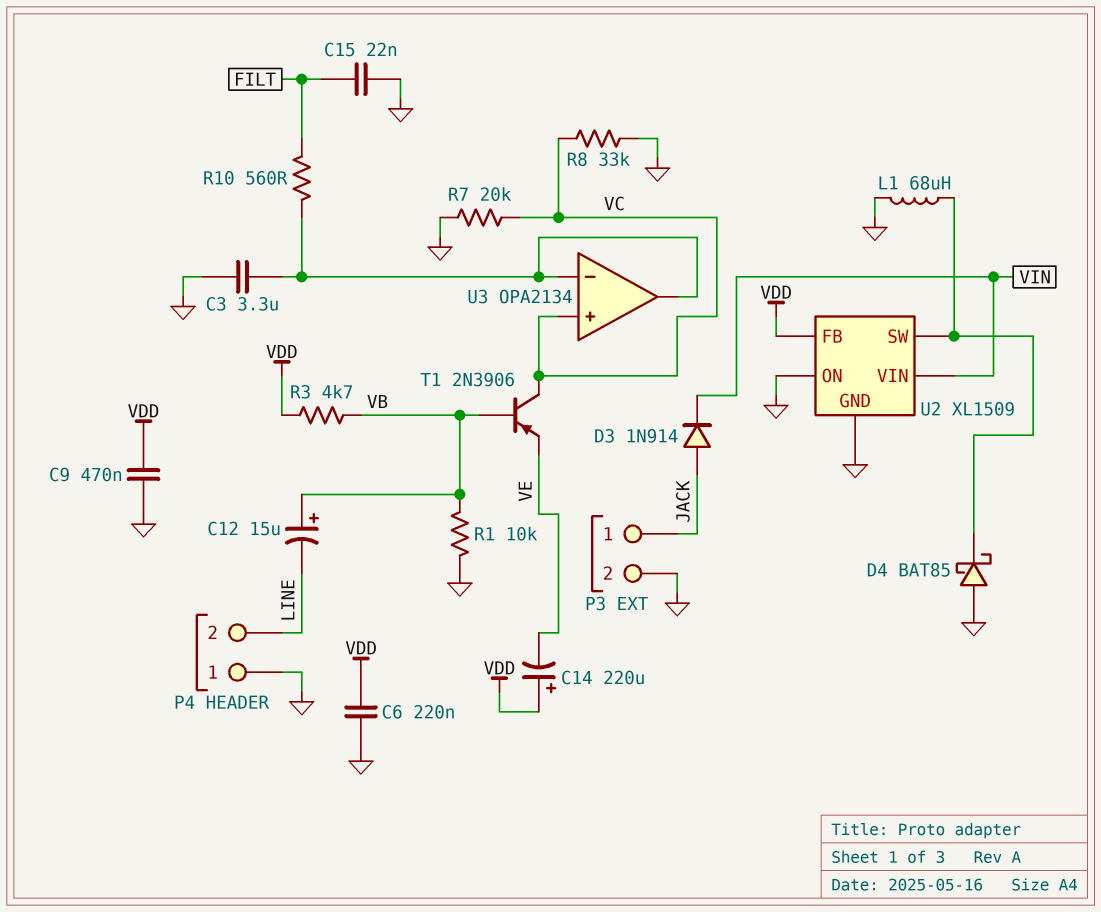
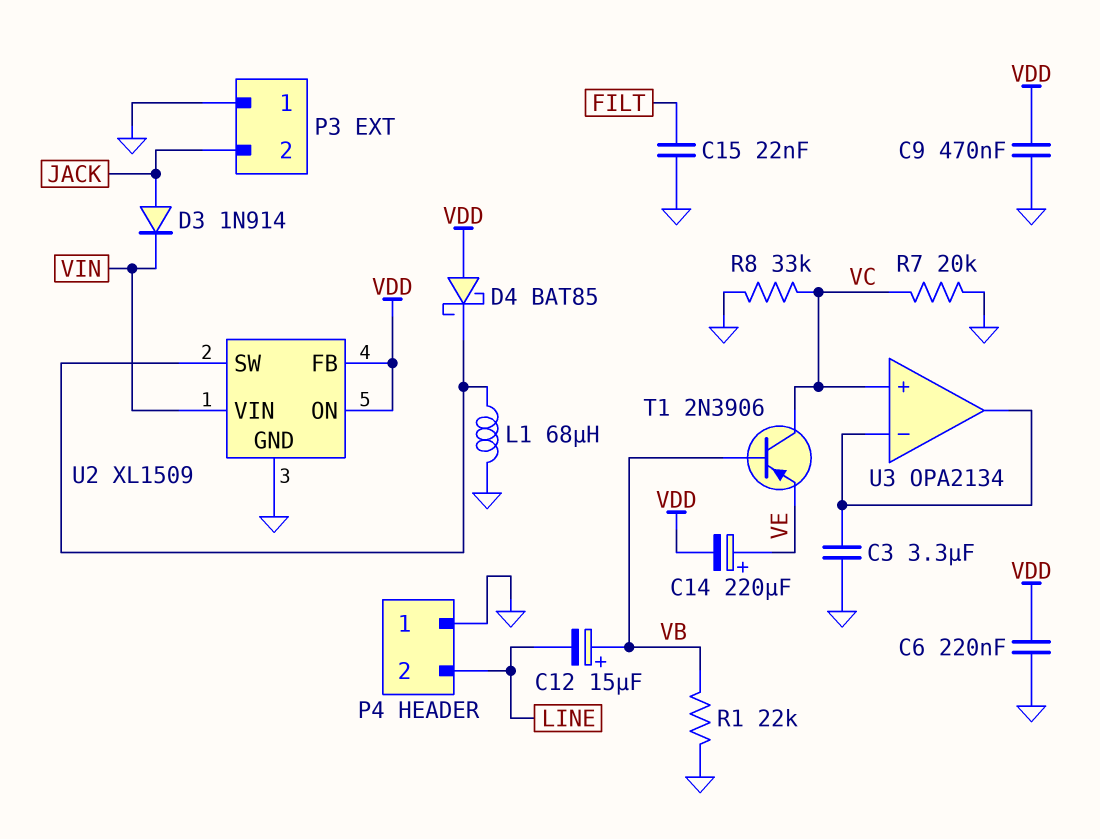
C14: 220uF (plus VDD, minus VE) -> 220uF (plus VE, minus VDD)
D4: schottky BAT85 (A GND, K U2/SW) -> schottky BAT85 (A VDD, K U2/SW)
P3 pin 1: JACK -> GND
P3 pin 2: GND -> JACK
R1: 10k (GND, VB) -> 22k (GND, VB)
R3: 4.7k (VB, VDD) -> none
R10: 560 (FILT, U3/in-) -> none
U2 pin ON: GND -> VDD

